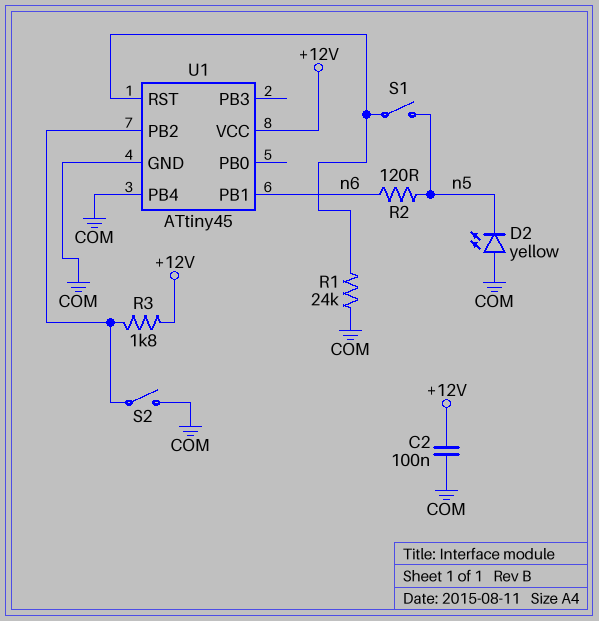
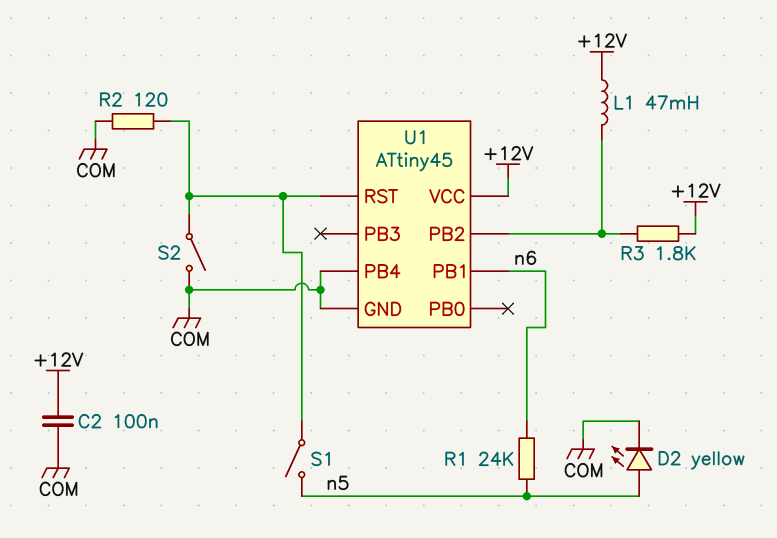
D2: LED yellow (A COM, K n5) -> LED yellow (A n5, K COM)
L1: none -> 47mH (+12V, U1/PB2)
R1: 24k (COM, U1/RST) -> 24k (n5, n6)
R2: 120 (n5, n6) -> 120 (COM, U1/RST)
S2: switch (COM, U1/PB2) -> switch (COM, U1/RST)

